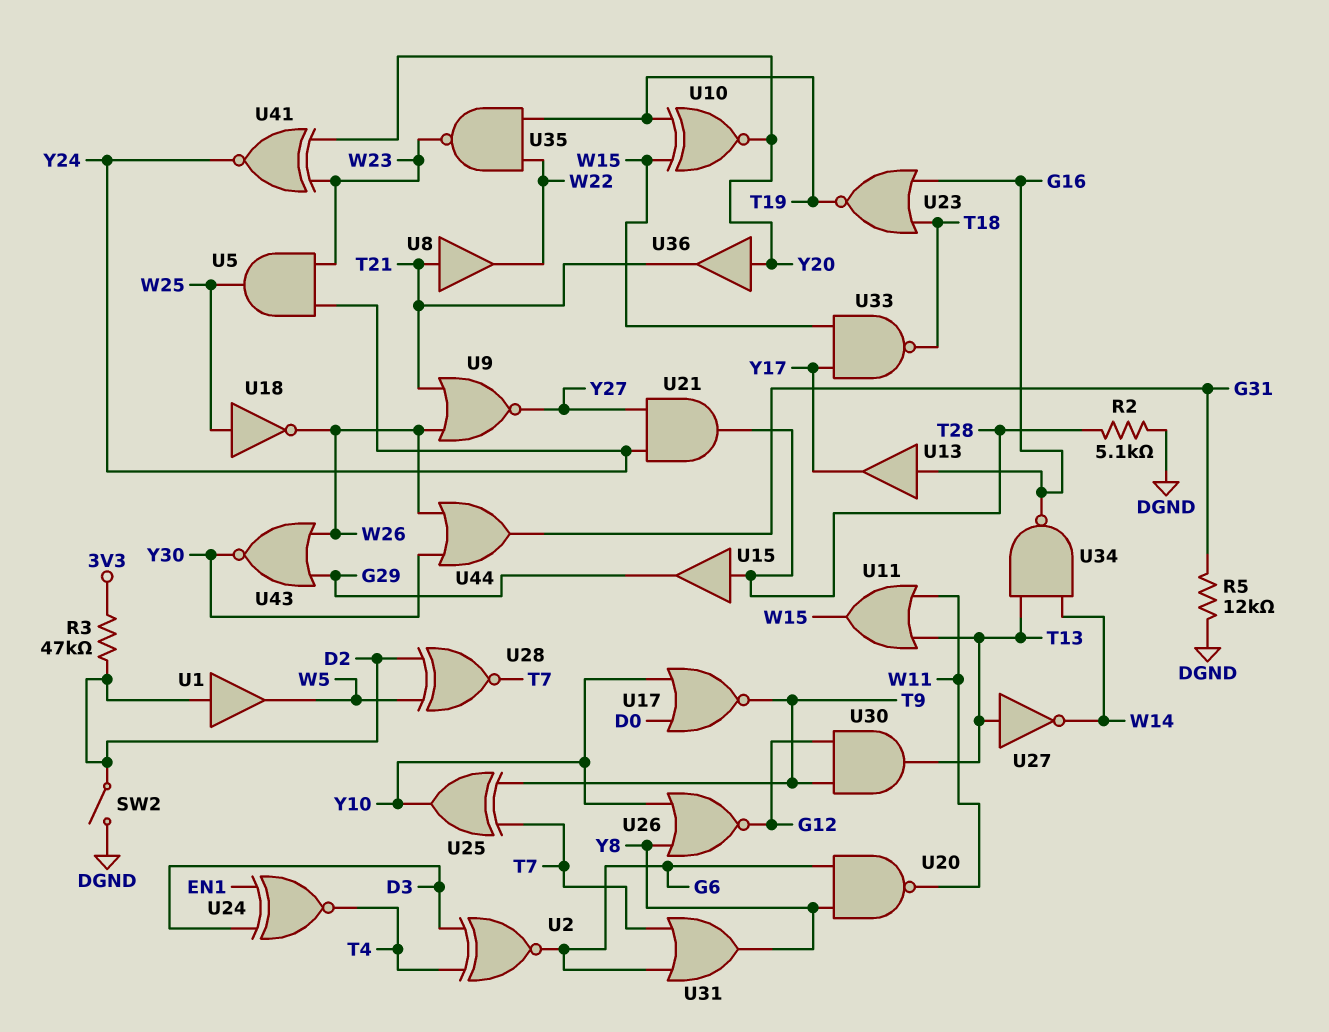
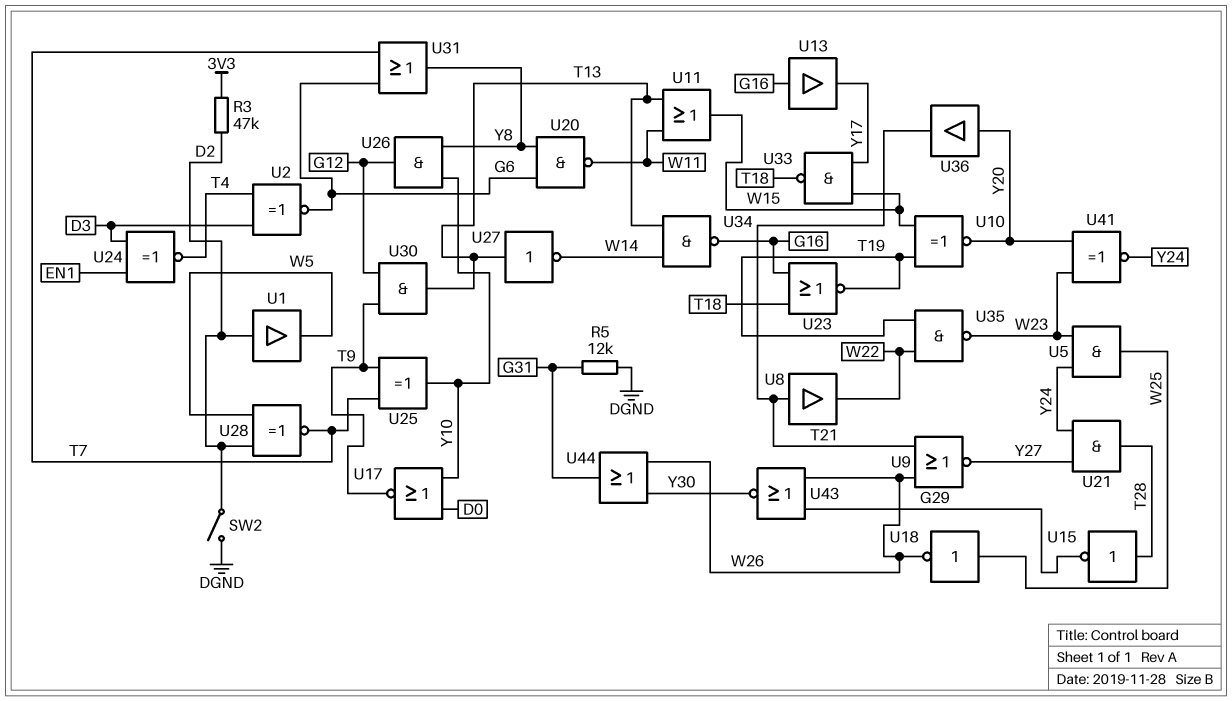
R2: 5.1k (DGND, T28) -> none
U15: buffer (in T28, out G29) -> NOT (in T28, out G29)
U26: NOR (in Y8, in Y10, out G12) -> AND (in Y8, in Y10, out G12)

